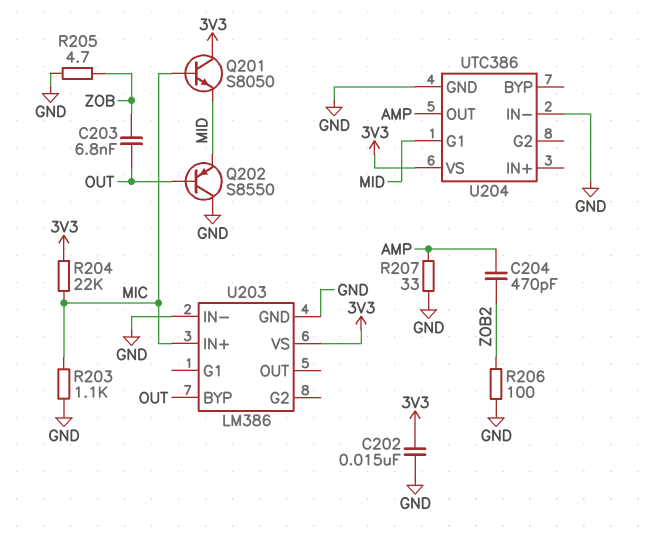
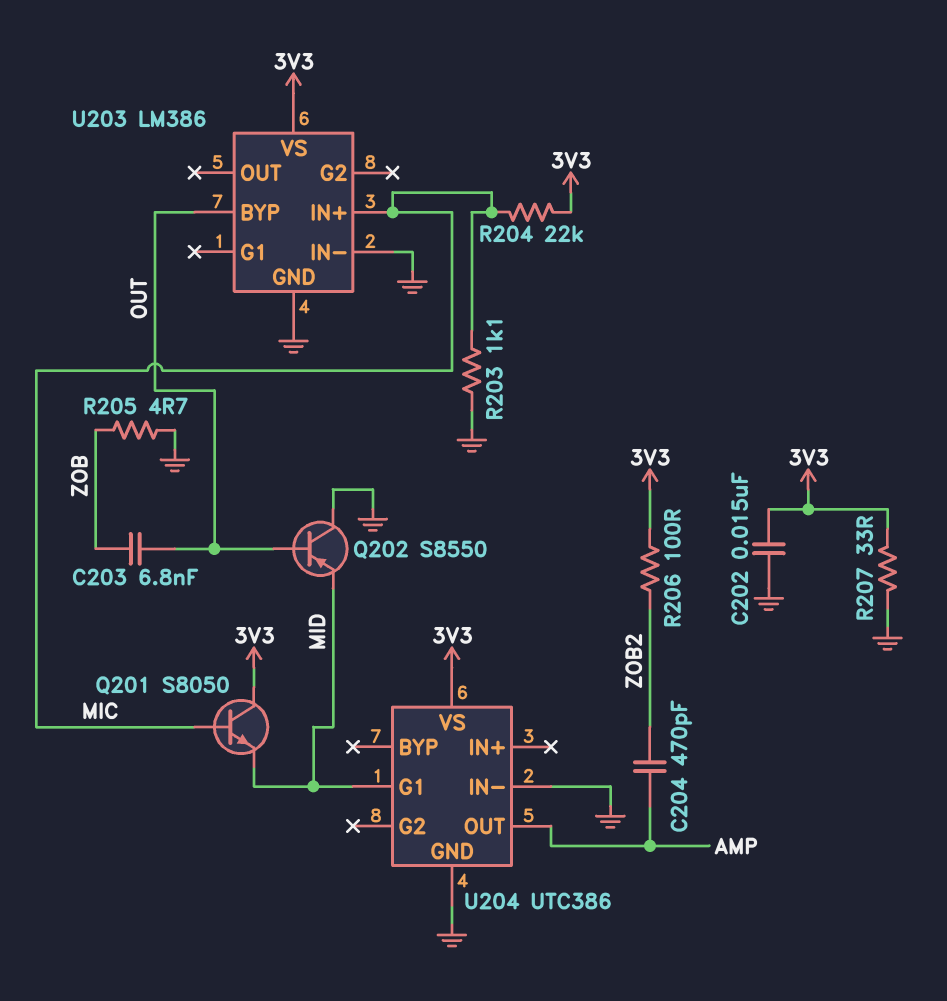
R206: 100 (GND, ZOB2) -> 100 (3V3, ZOB2)
R207: 33 (AMP, GND) -> 33 (3V3, GND)

